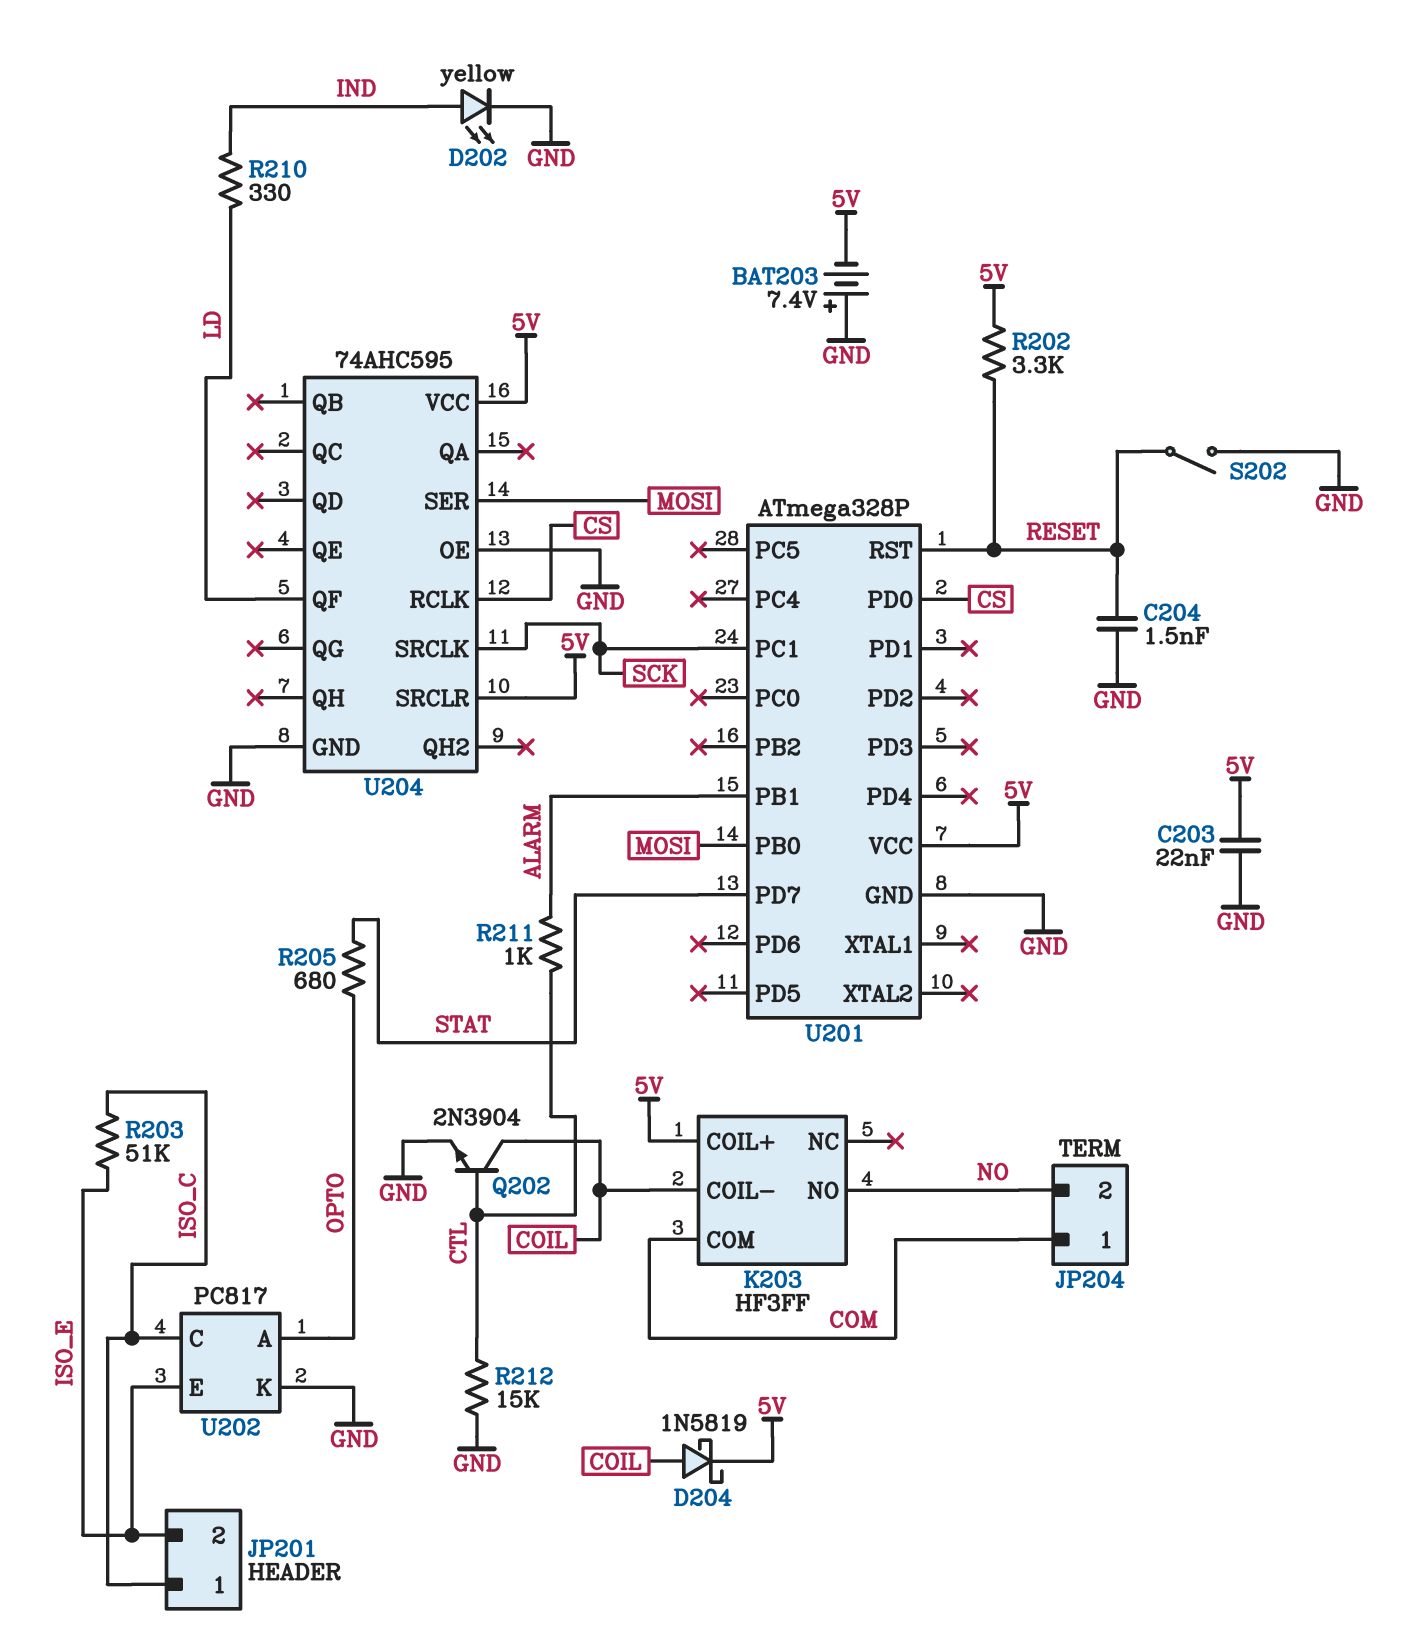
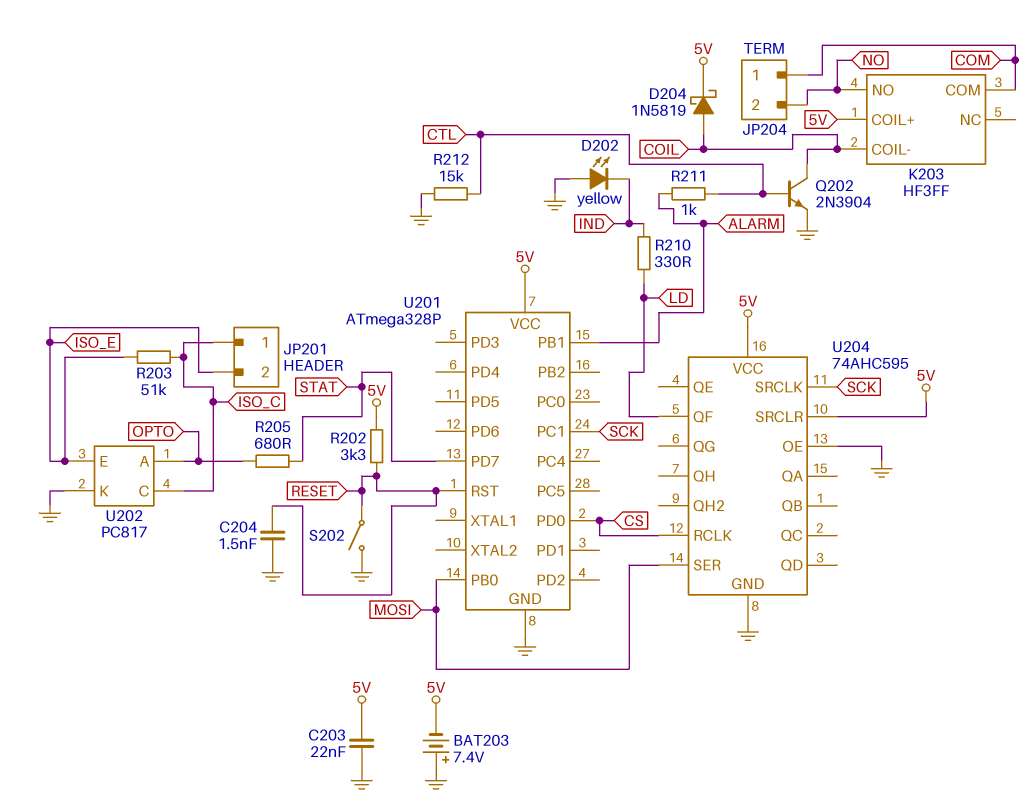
D202: LED yellow (A IND, K GND) -> LED yellow (A GND, K IND)

